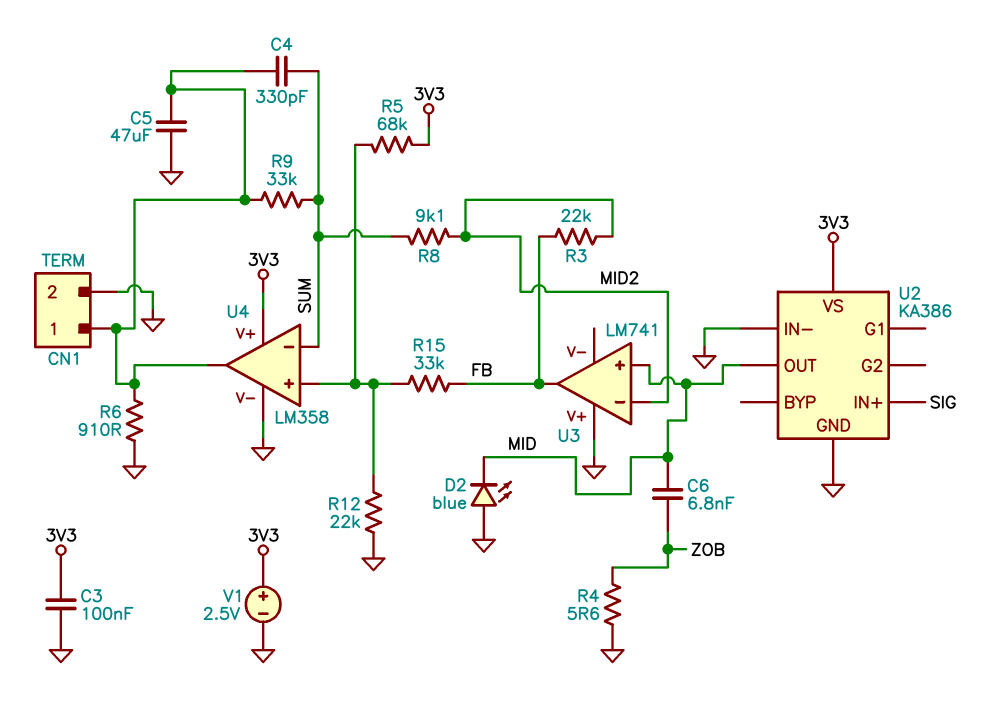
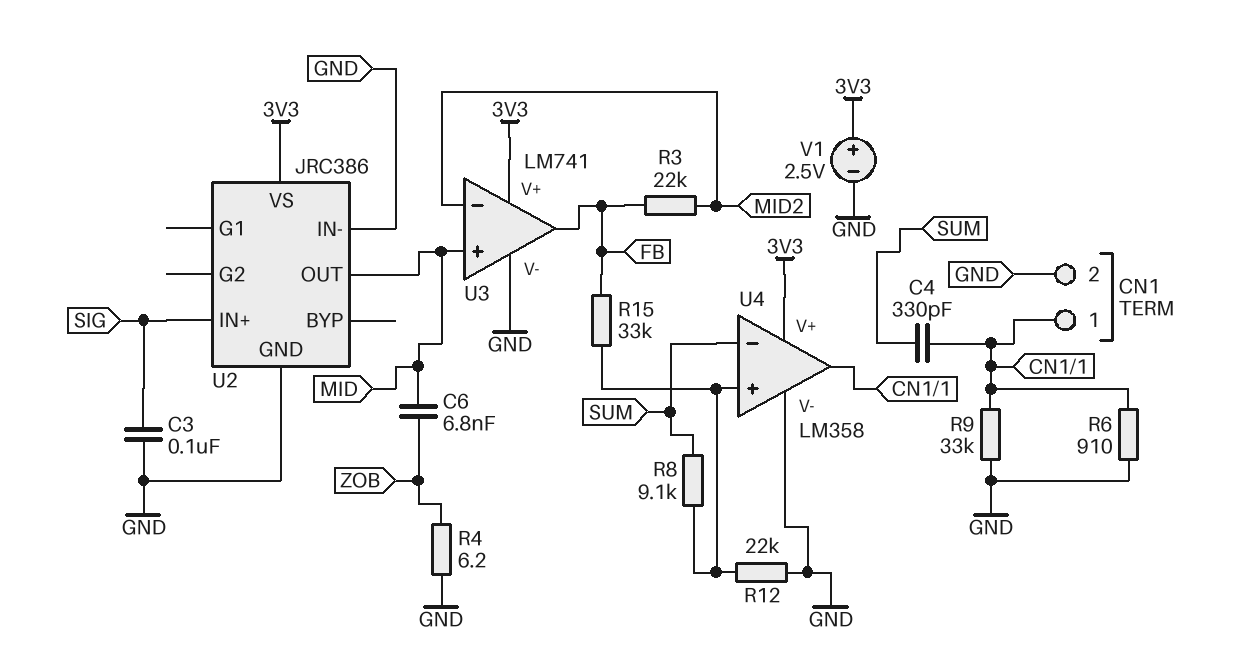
C3: 100nF (3V3, GND) -> 100nF (GND, SIG)
C5: 47uF (CN1/1, GND) -> none
D2: LED blue (A GND, K MID) -> none
R4: 5.6 (GND, ZOB) -> 6.2 (GND, ZOB)
R5: 68k (3V3, U4/in+) -> none
R8: 9.1k (MID2, SUM) -> 9.1k (SUM, U4/in+)
R9: 33k (CN1/1, SUM) -> 33k (CN1/1, GND)
U2: KA386 -> JRC386
U3 pin V+: GND -> 3V3
U3 pin V-: none -> GND

